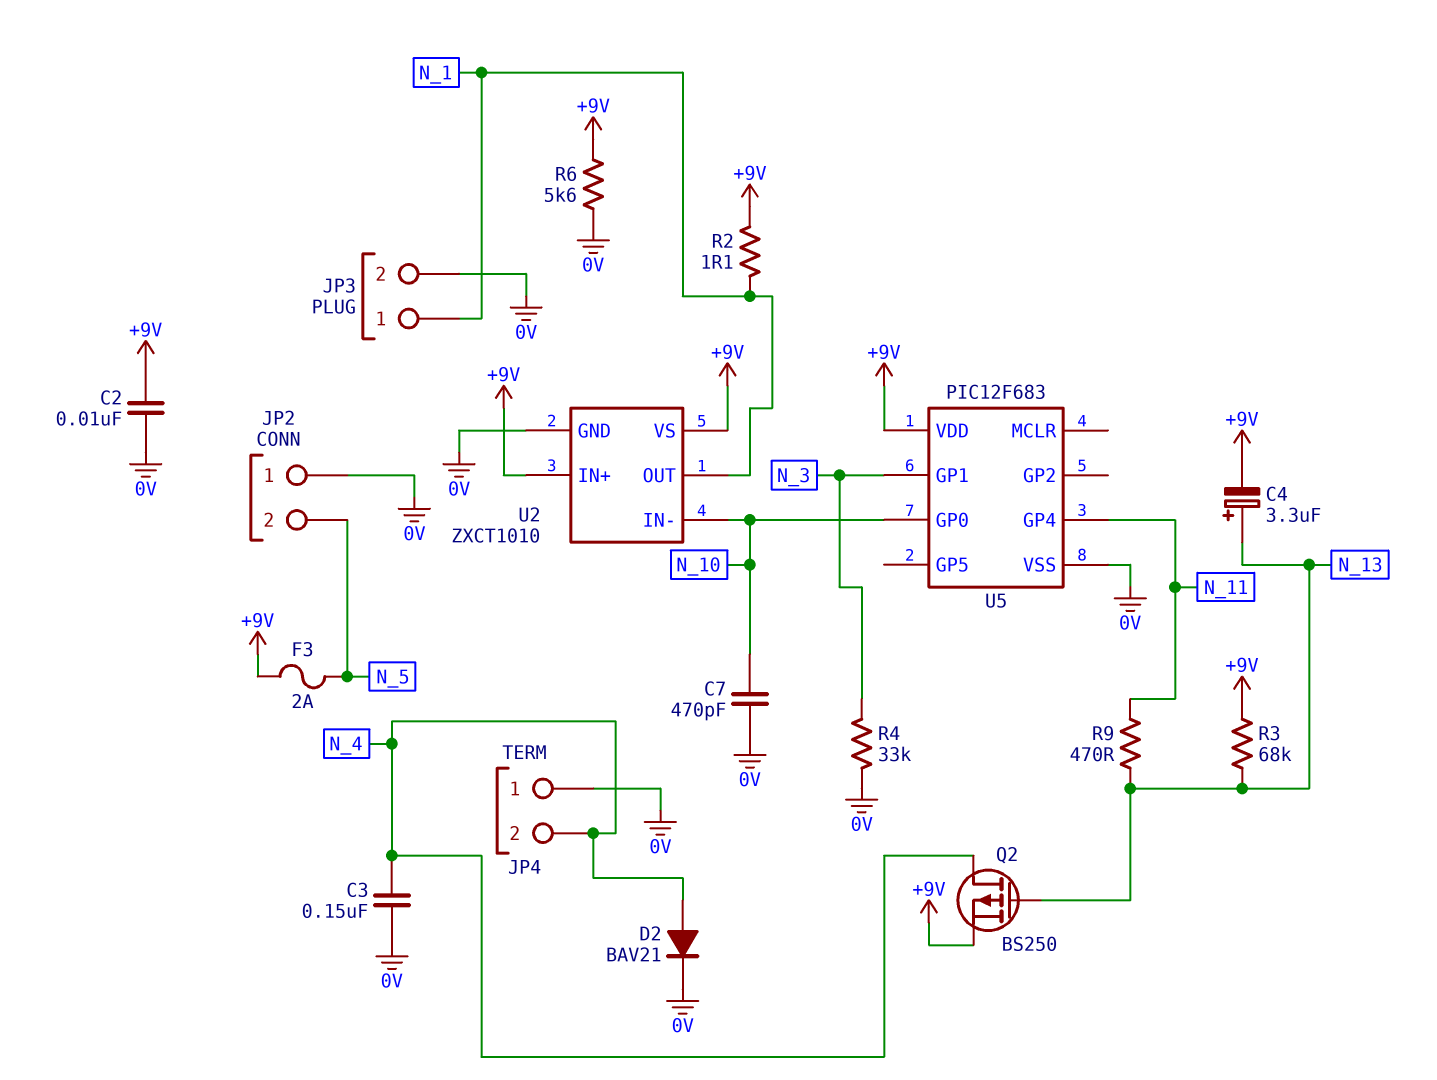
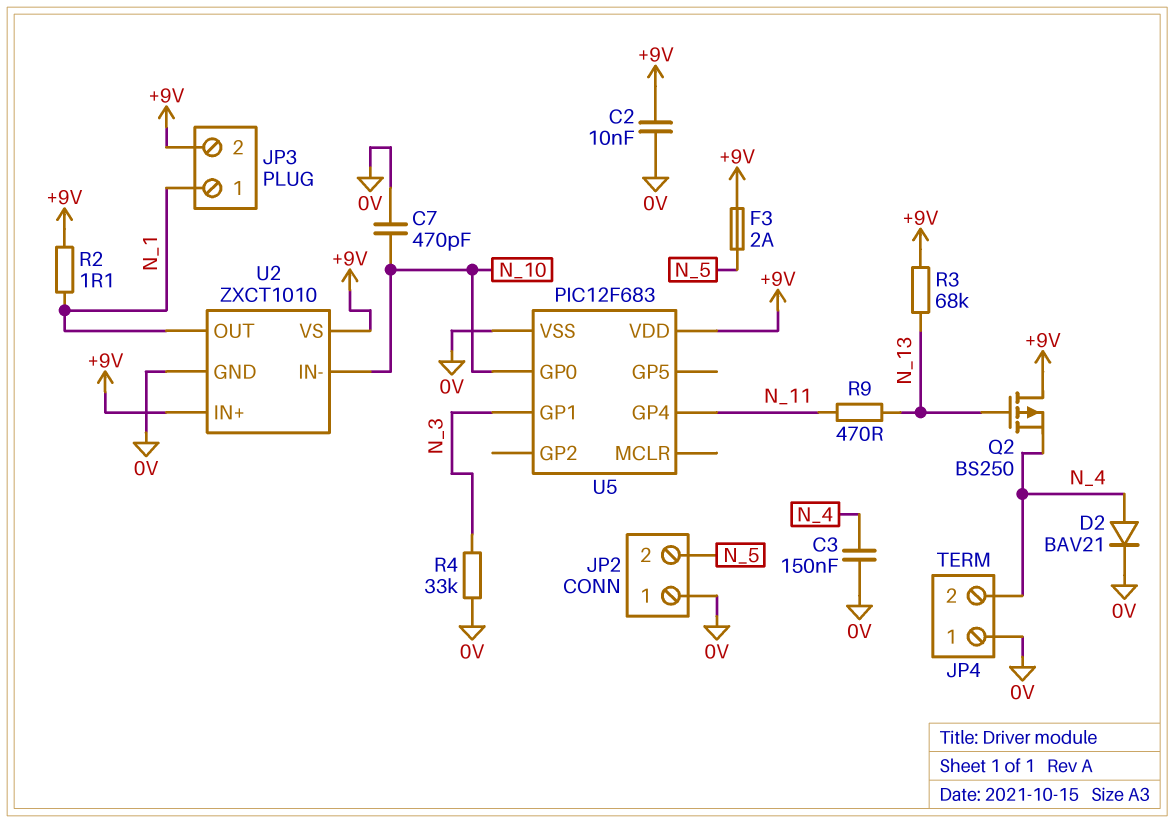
C4: 3.3uF (plus N_13, minus +9V) -> none
JP3 pin 2: 0V -> +9V
Q2: PMOS BS250 (G N_13, D N_4, S +9V) -> PMOS BS250 (G N_13, D +9V, S N_4)
R6: 5.6k (+9V, 0V) -> none

